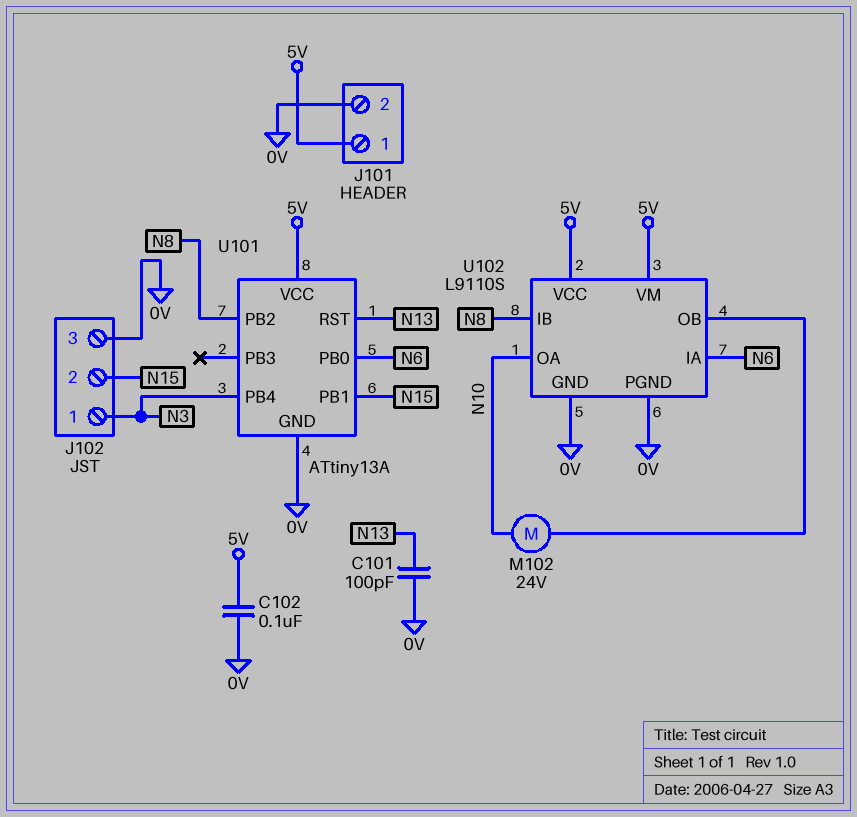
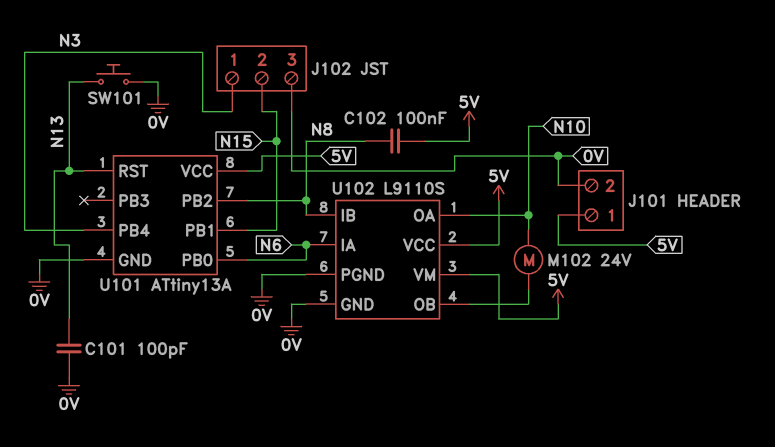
C102: 100nF (0V, 5V) -> 100nF (5V, N8)
SW101: none -> button (0V, N13)

